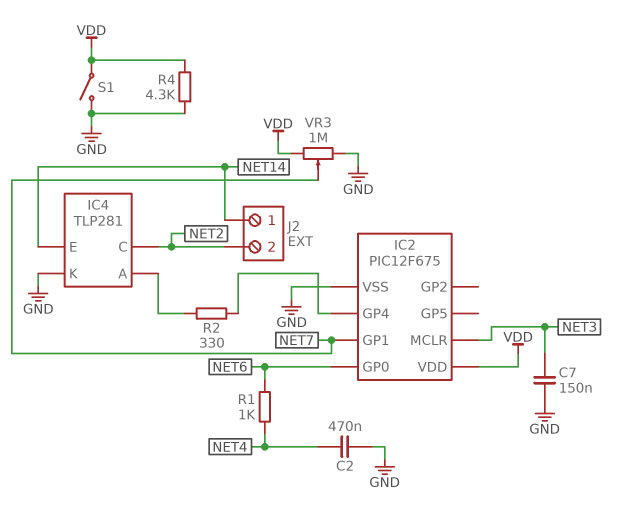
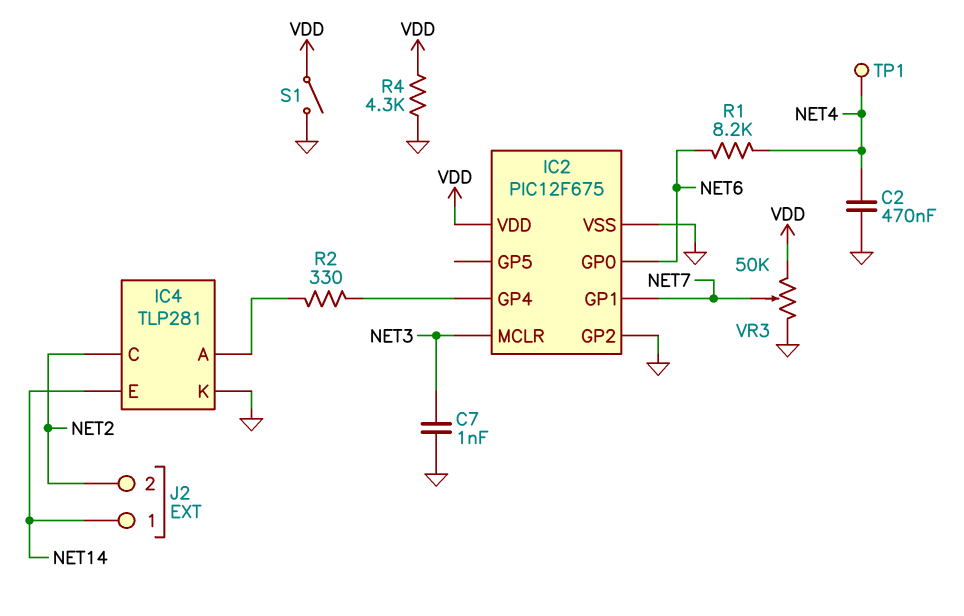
C7: 150nF (GND, NET3) -> 1nF (GND, NET3)
IC2 pin GP2: none -> GND
R1: 1k (NET4, NET6) -> 8.2k (NET4, NET6)
TP1: none -> test point (NET4)
VR3: 1M (GND, VDD, wiper NET7) -> 50k (GND, VDD, wiper NET7)

